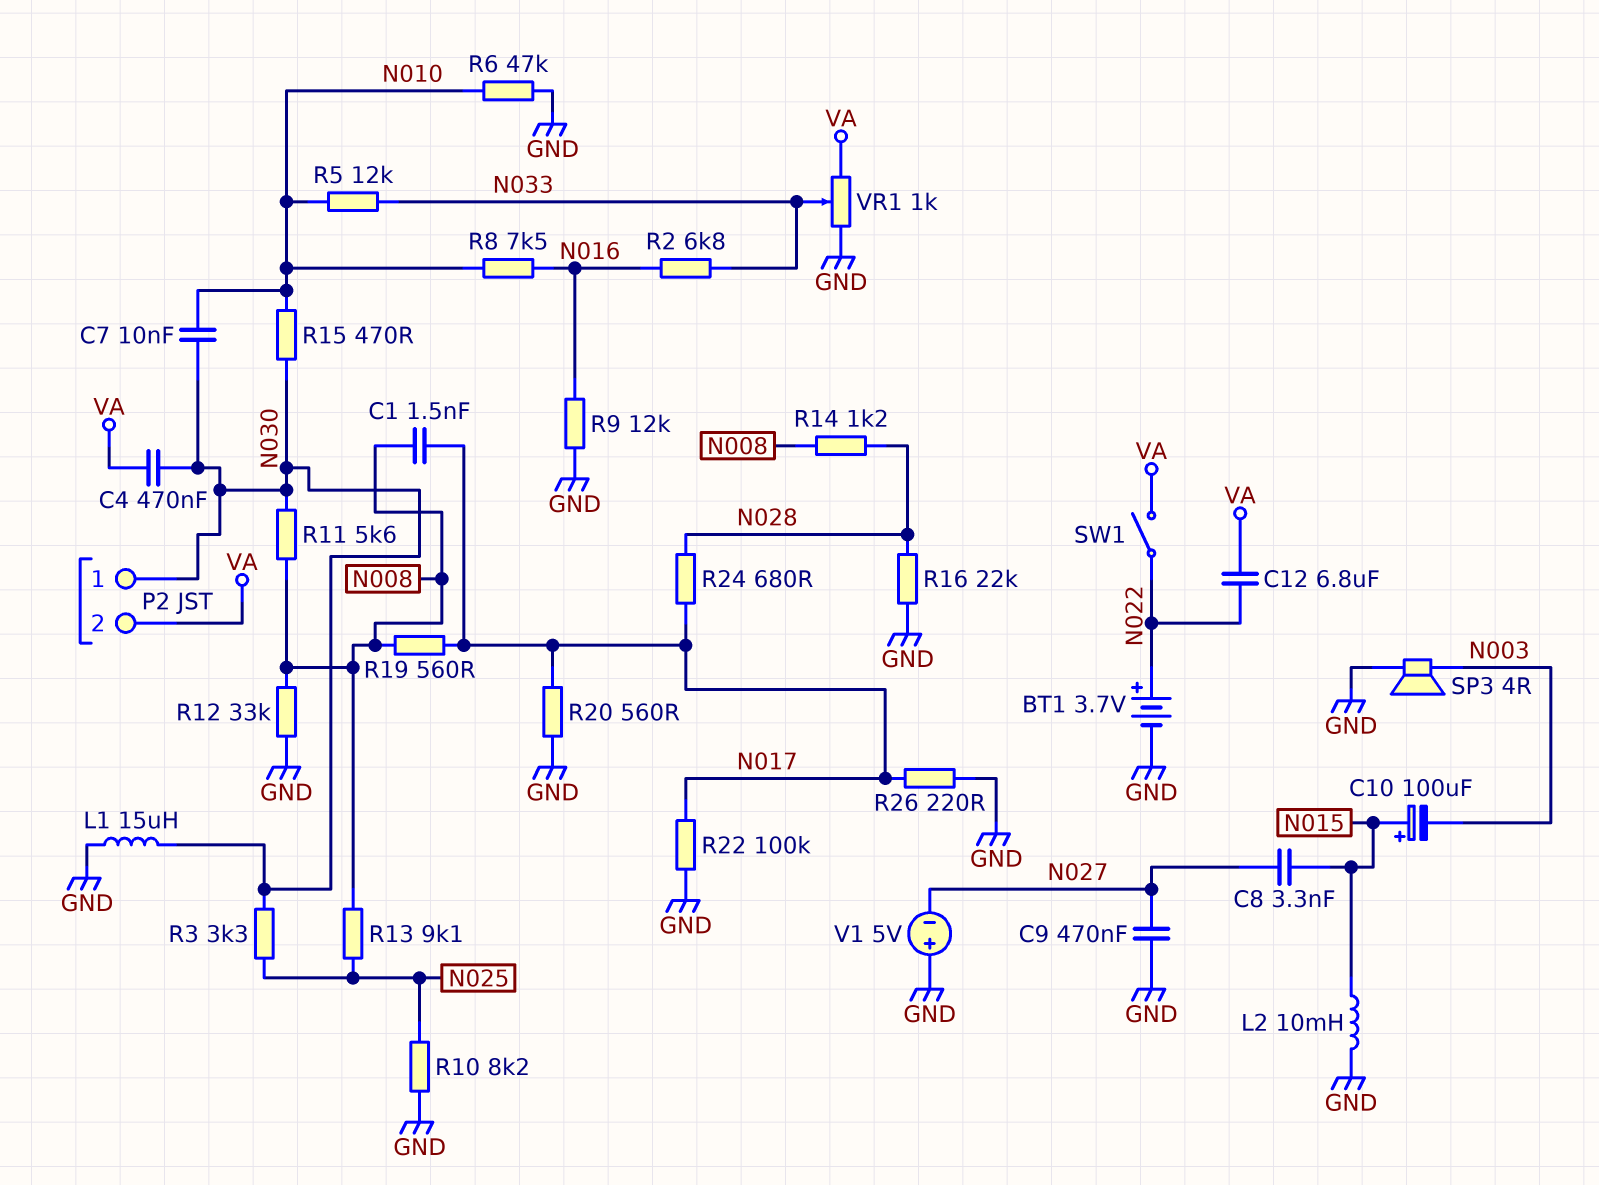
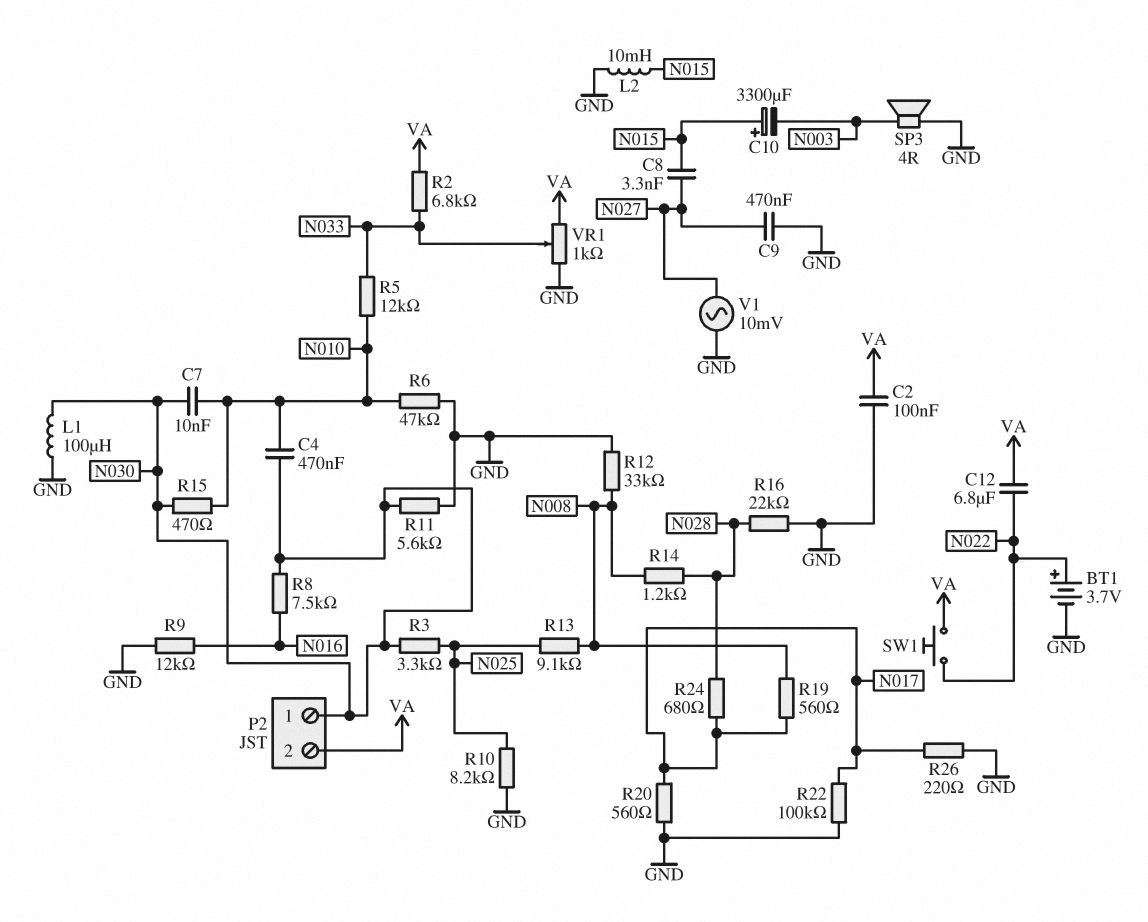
C1: 1.5nF (N008, N017) -> none
C2: none -> 100nF (GND, VA)
C4: 470nF (N030, VA) -> 470nF (N010, N030)
C10: 100uF (plus N015, minus N003) -> 3300uF (plus N015, minus N003)
L1: 15uH (GND, N030) -> 100uH (GND, N030)
R2: 6.8k (N016, N033) -> 6.8k (N033, VA)
R8: 7.5k (N010, N016) -> 7.5k (N016, N030)
R11: 5.6k (N008, N030) -> 5.6k (GND, N030)
SW1: switch (N022, VA) -> button (N022, VA)
V1: 5V (plus GND, minus N027) -> AC 10mV (GND, N027)

